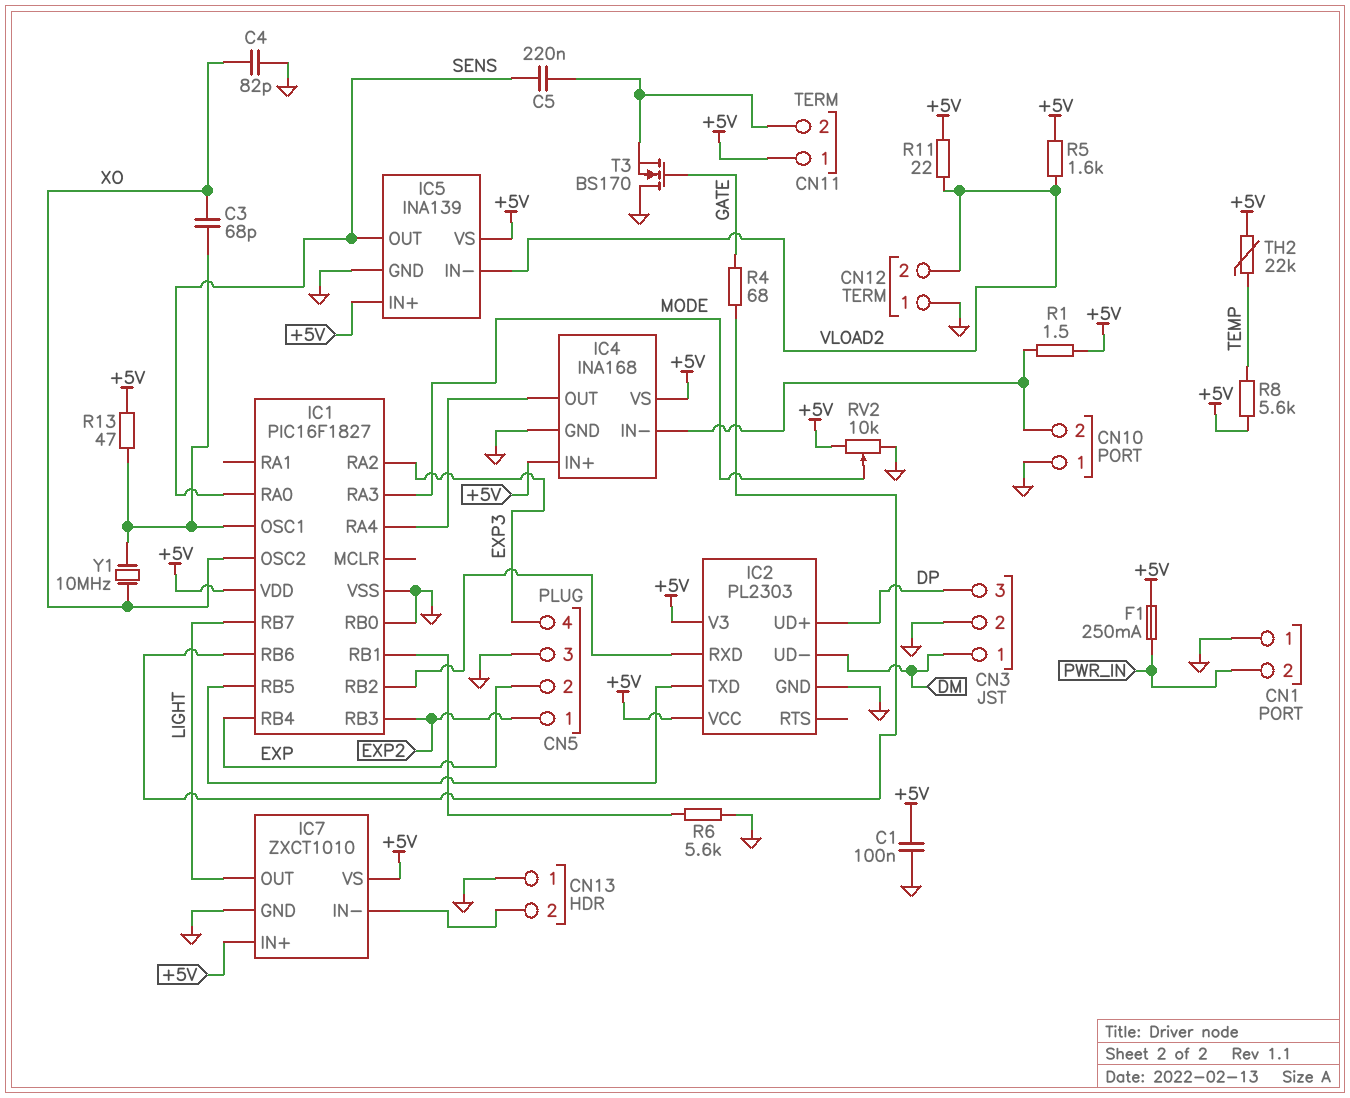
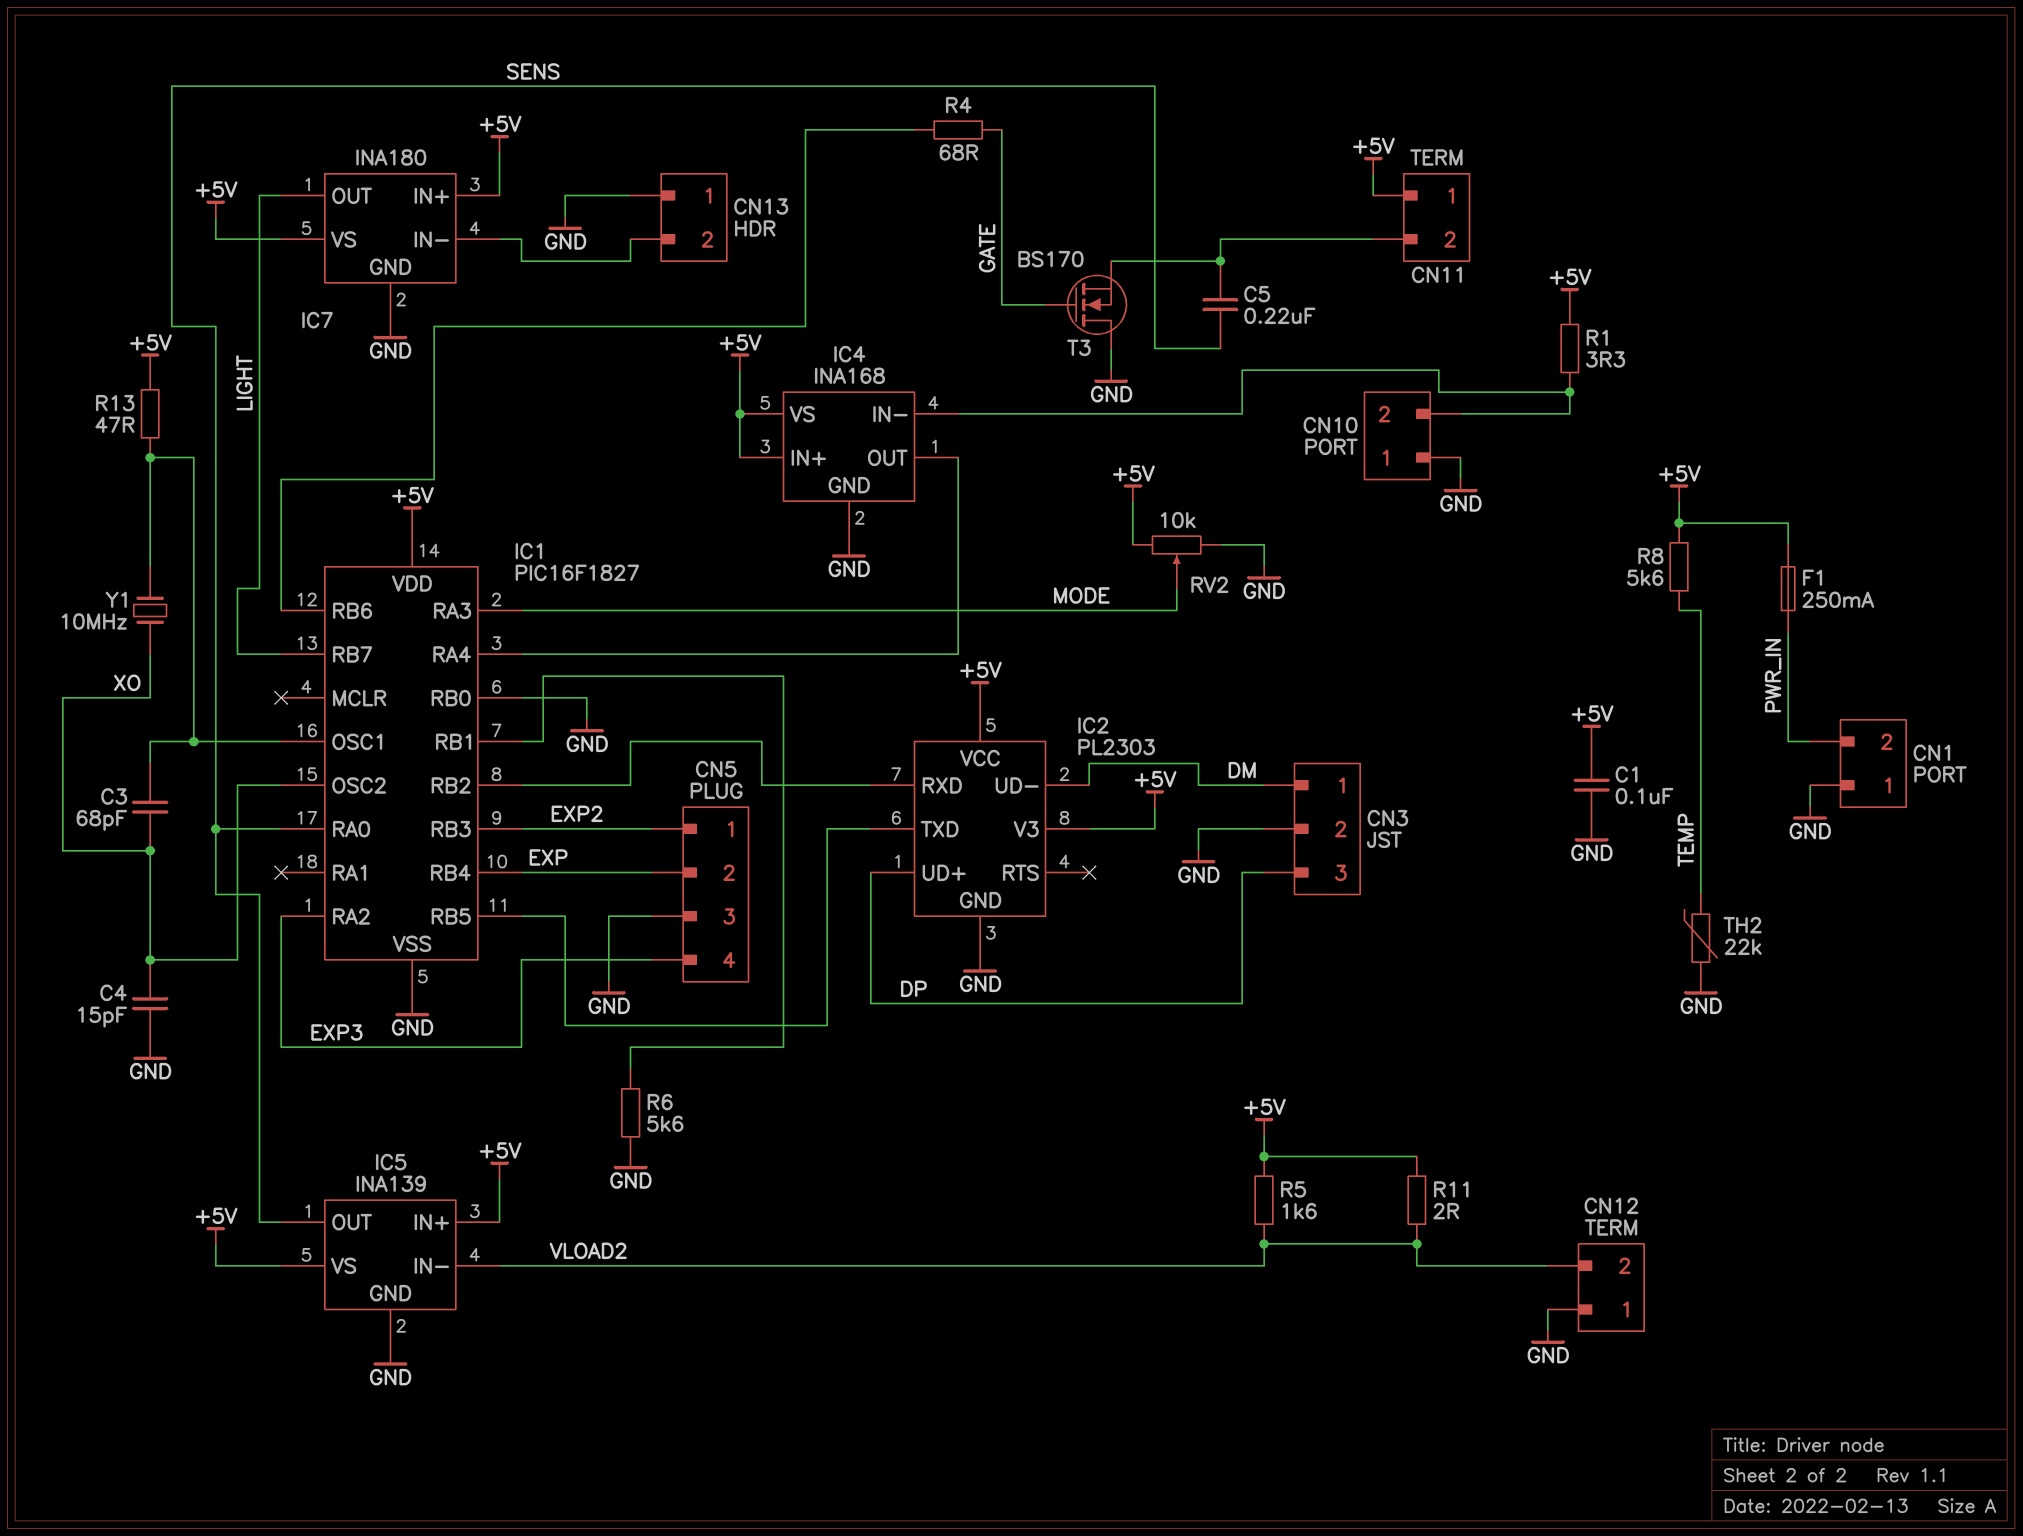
C4: 82pF (GND, XO) -> 15pF (GND, XO)
IC7: ZXCT1010 -> INA180
R1: 1.5 (+5V, CN10/2) -> 3.3 (+5V, CN10/2)
R11: 22 (+5V, VLOAD2) -> 2 (+5V, VLOAD2)
TH2: 22k (+5V, TEMP) -> 22k (GND, TEMP)

